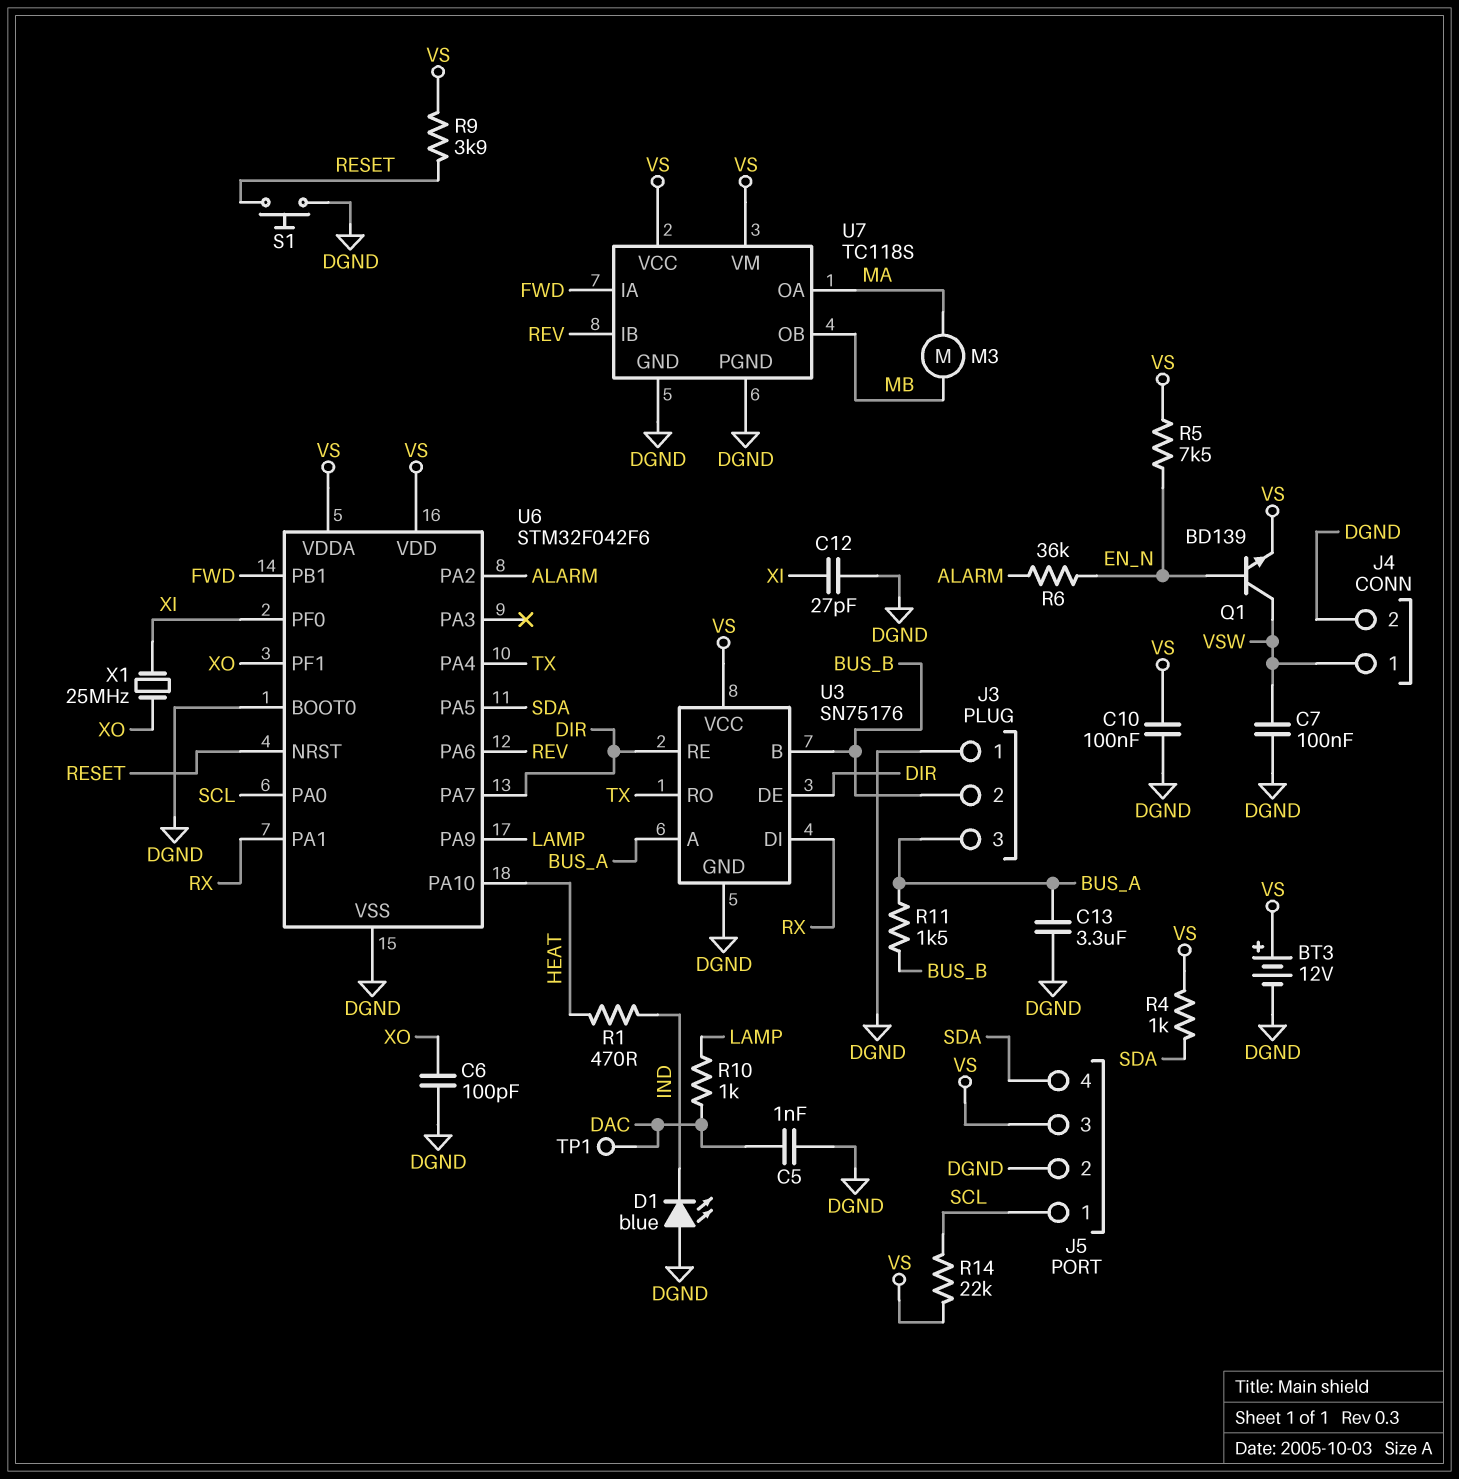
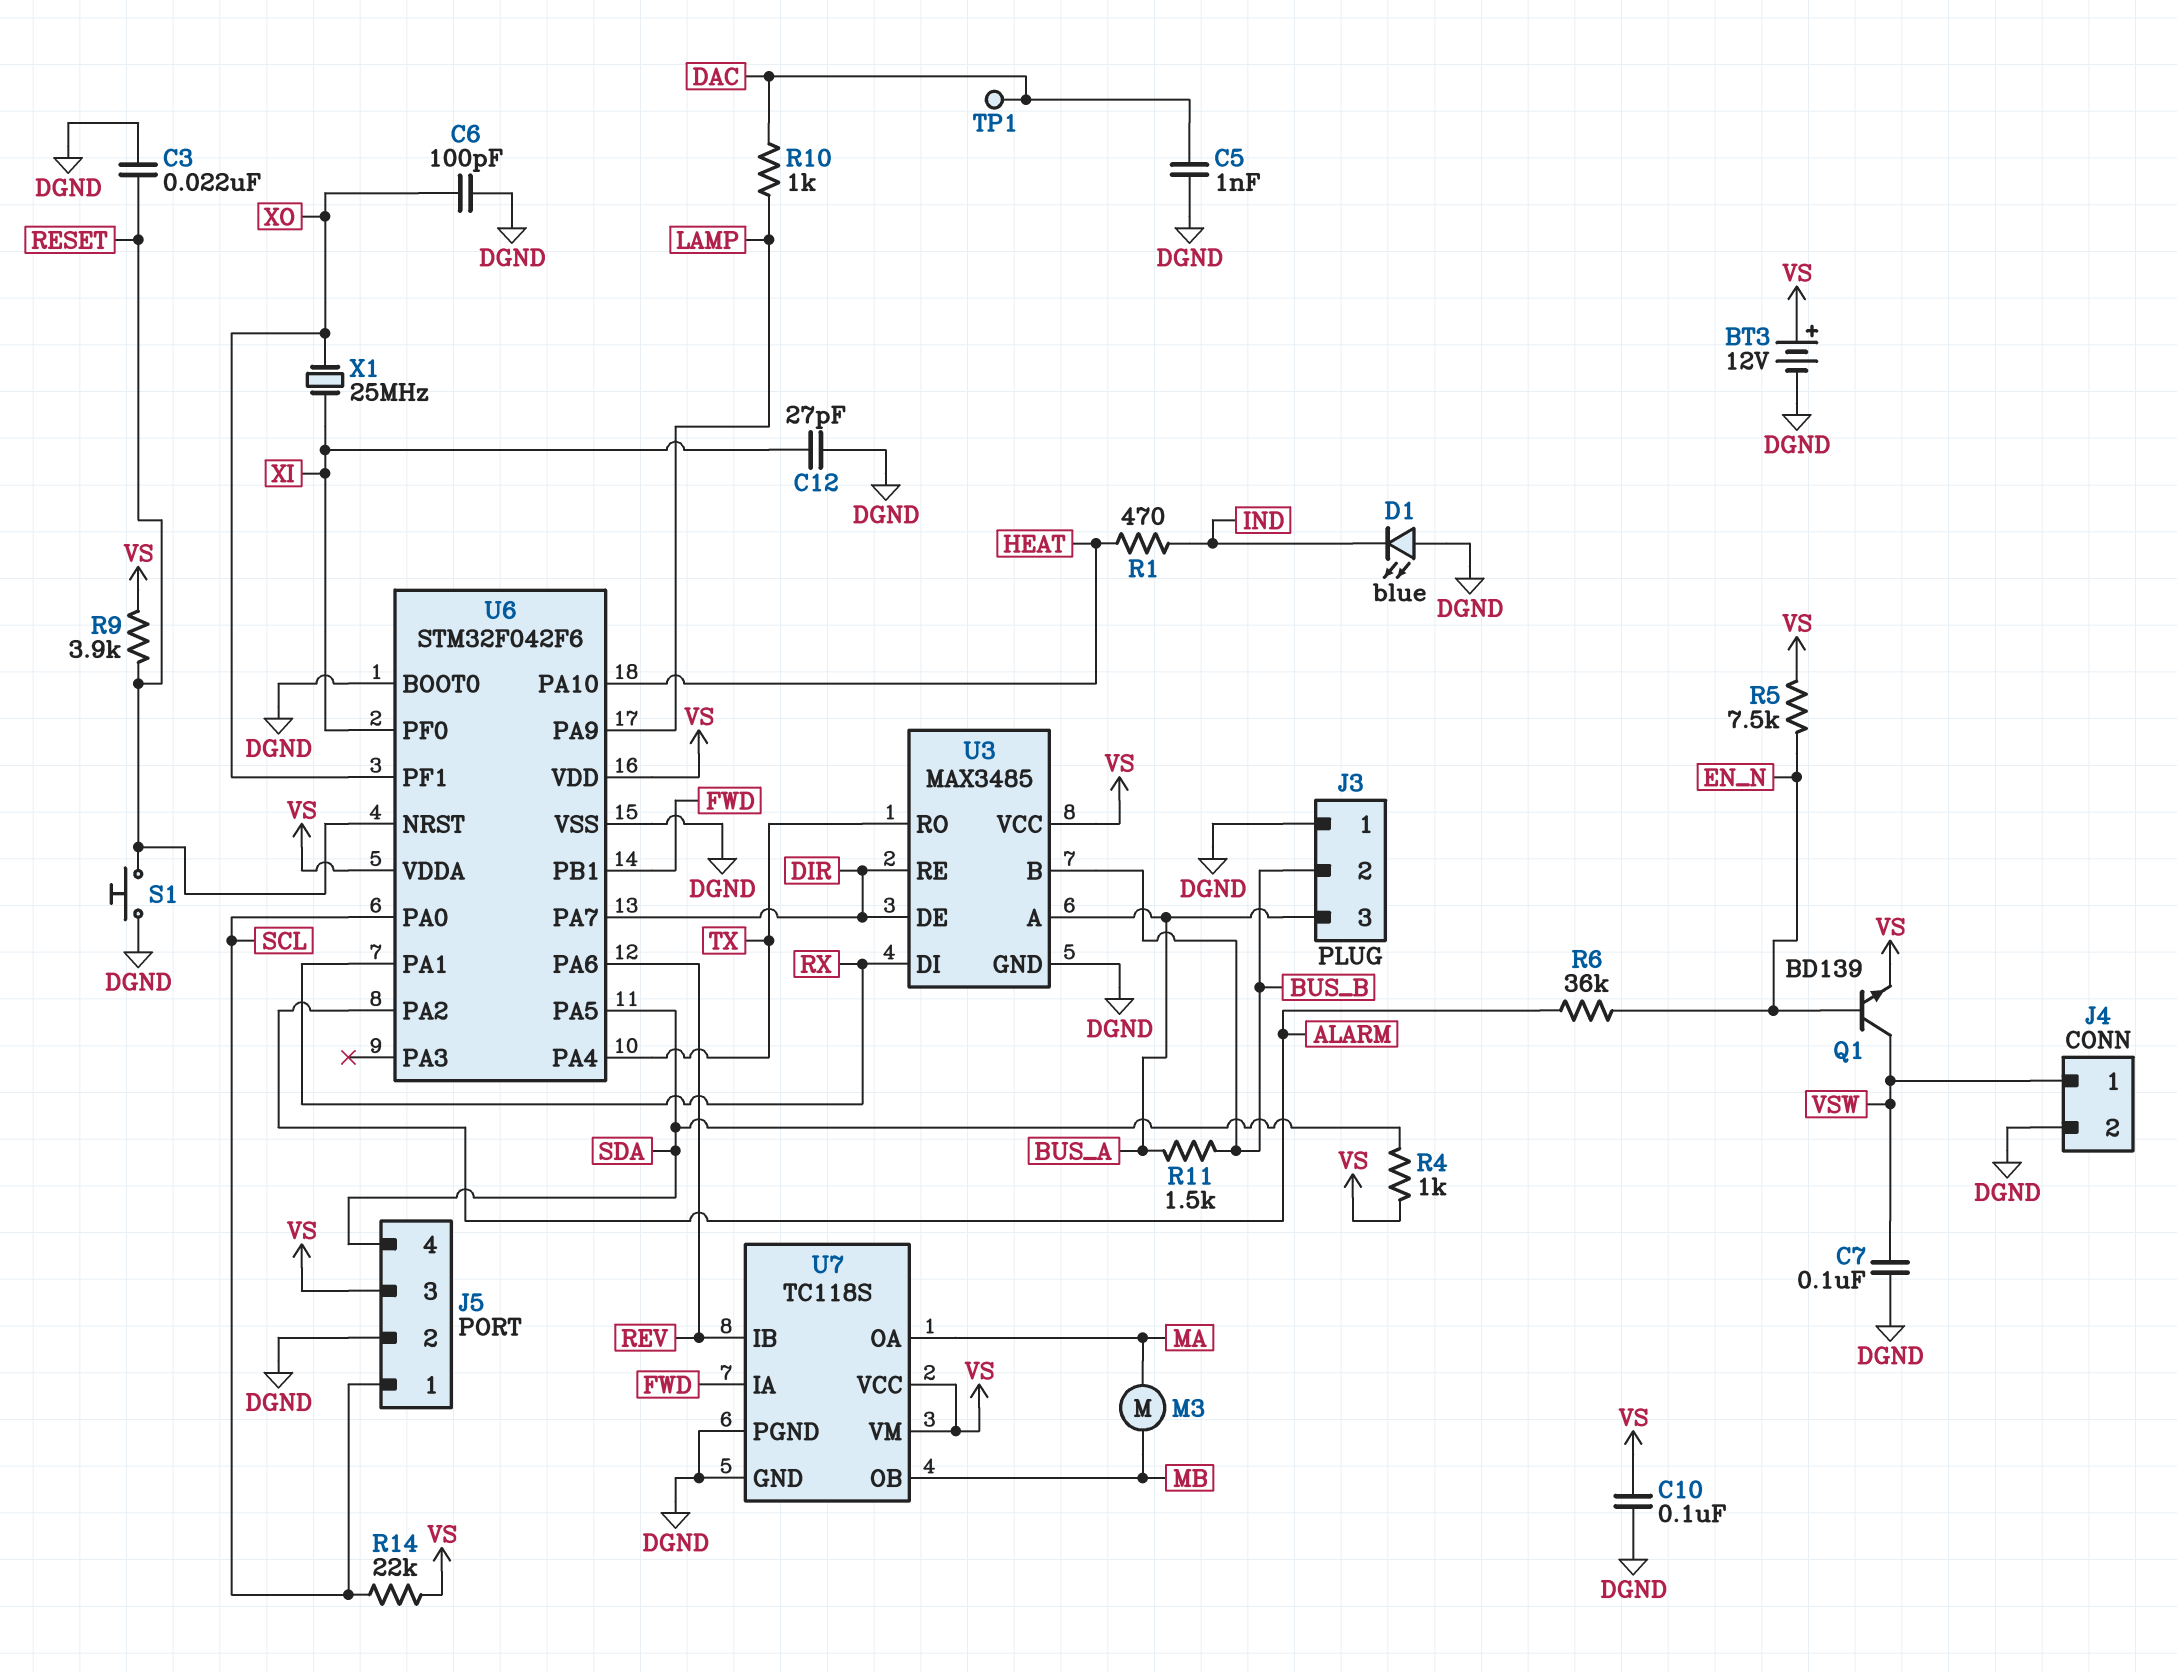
C3: none -> 22nF (DGND, RESET)
C13: 3.3uF (BUS_A, DGND) -> none
U3: SN75176 -> MAX3485

